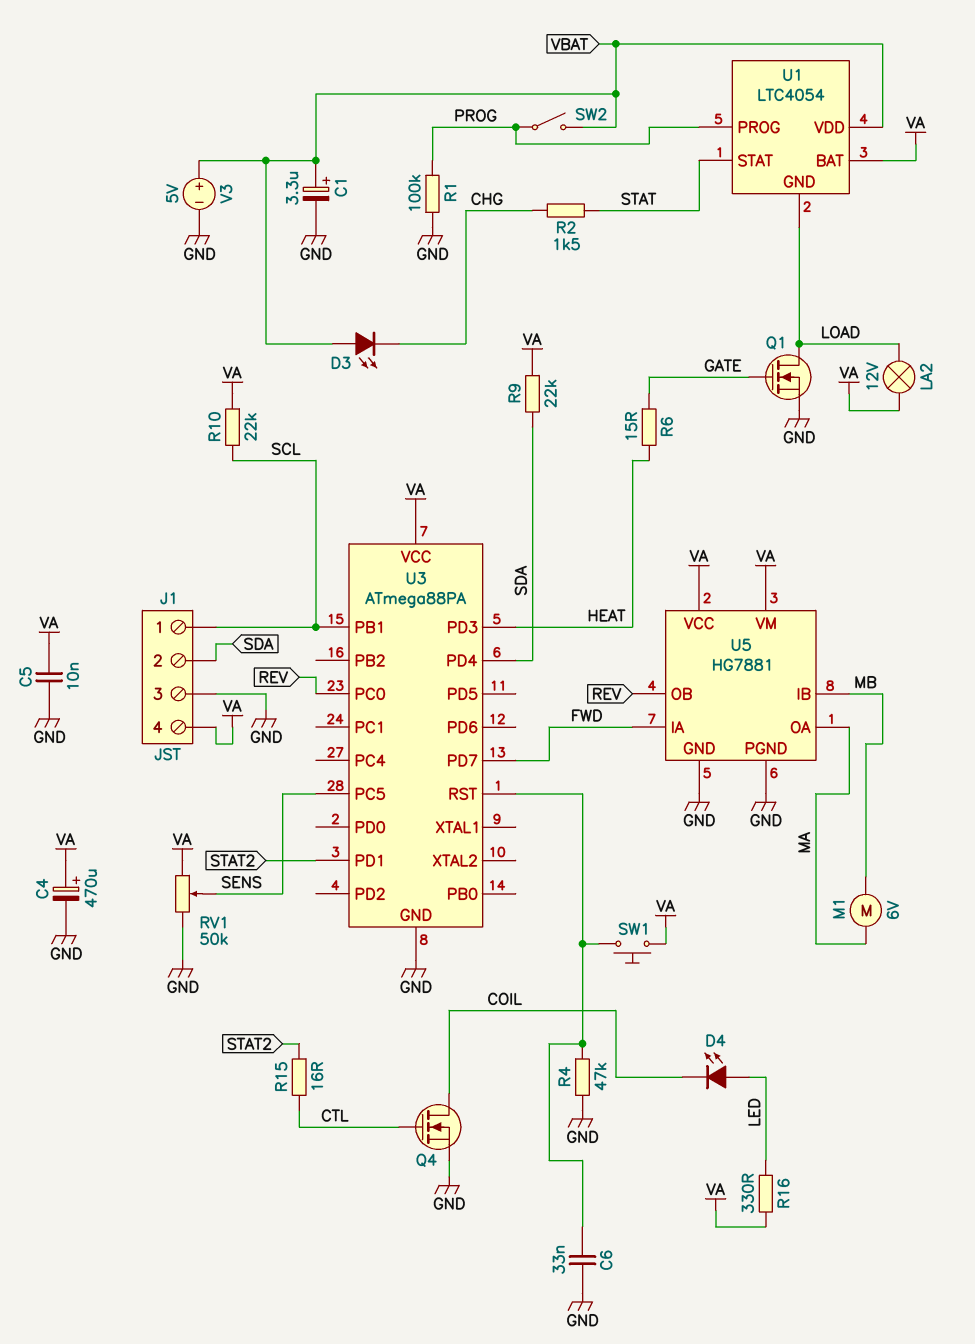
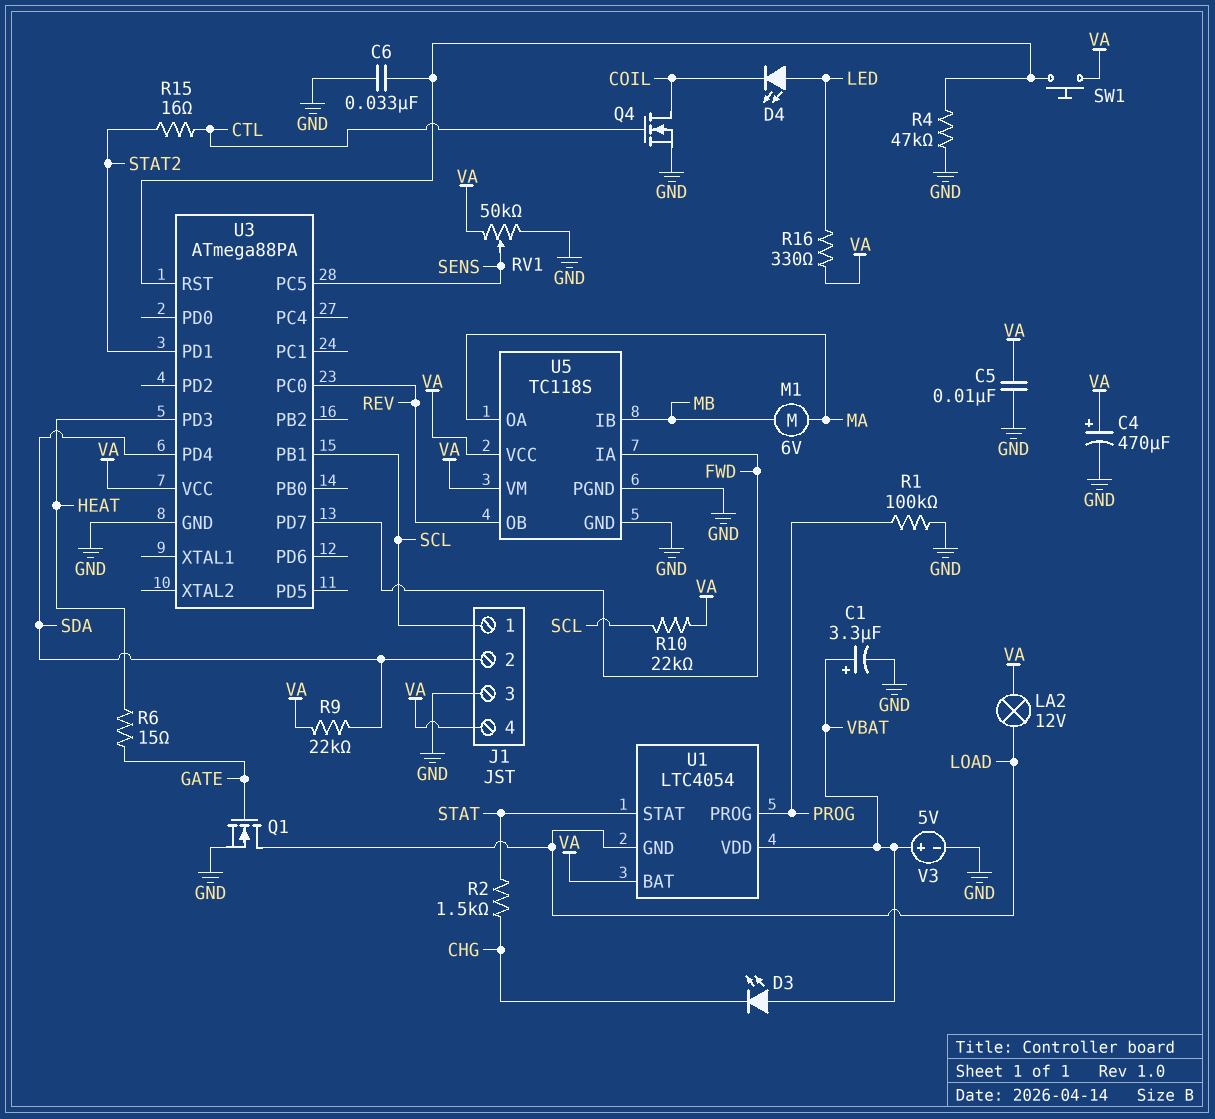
SW2: switch (PROG, VBAT) -> none
U5: HG7881 -> TC118S

